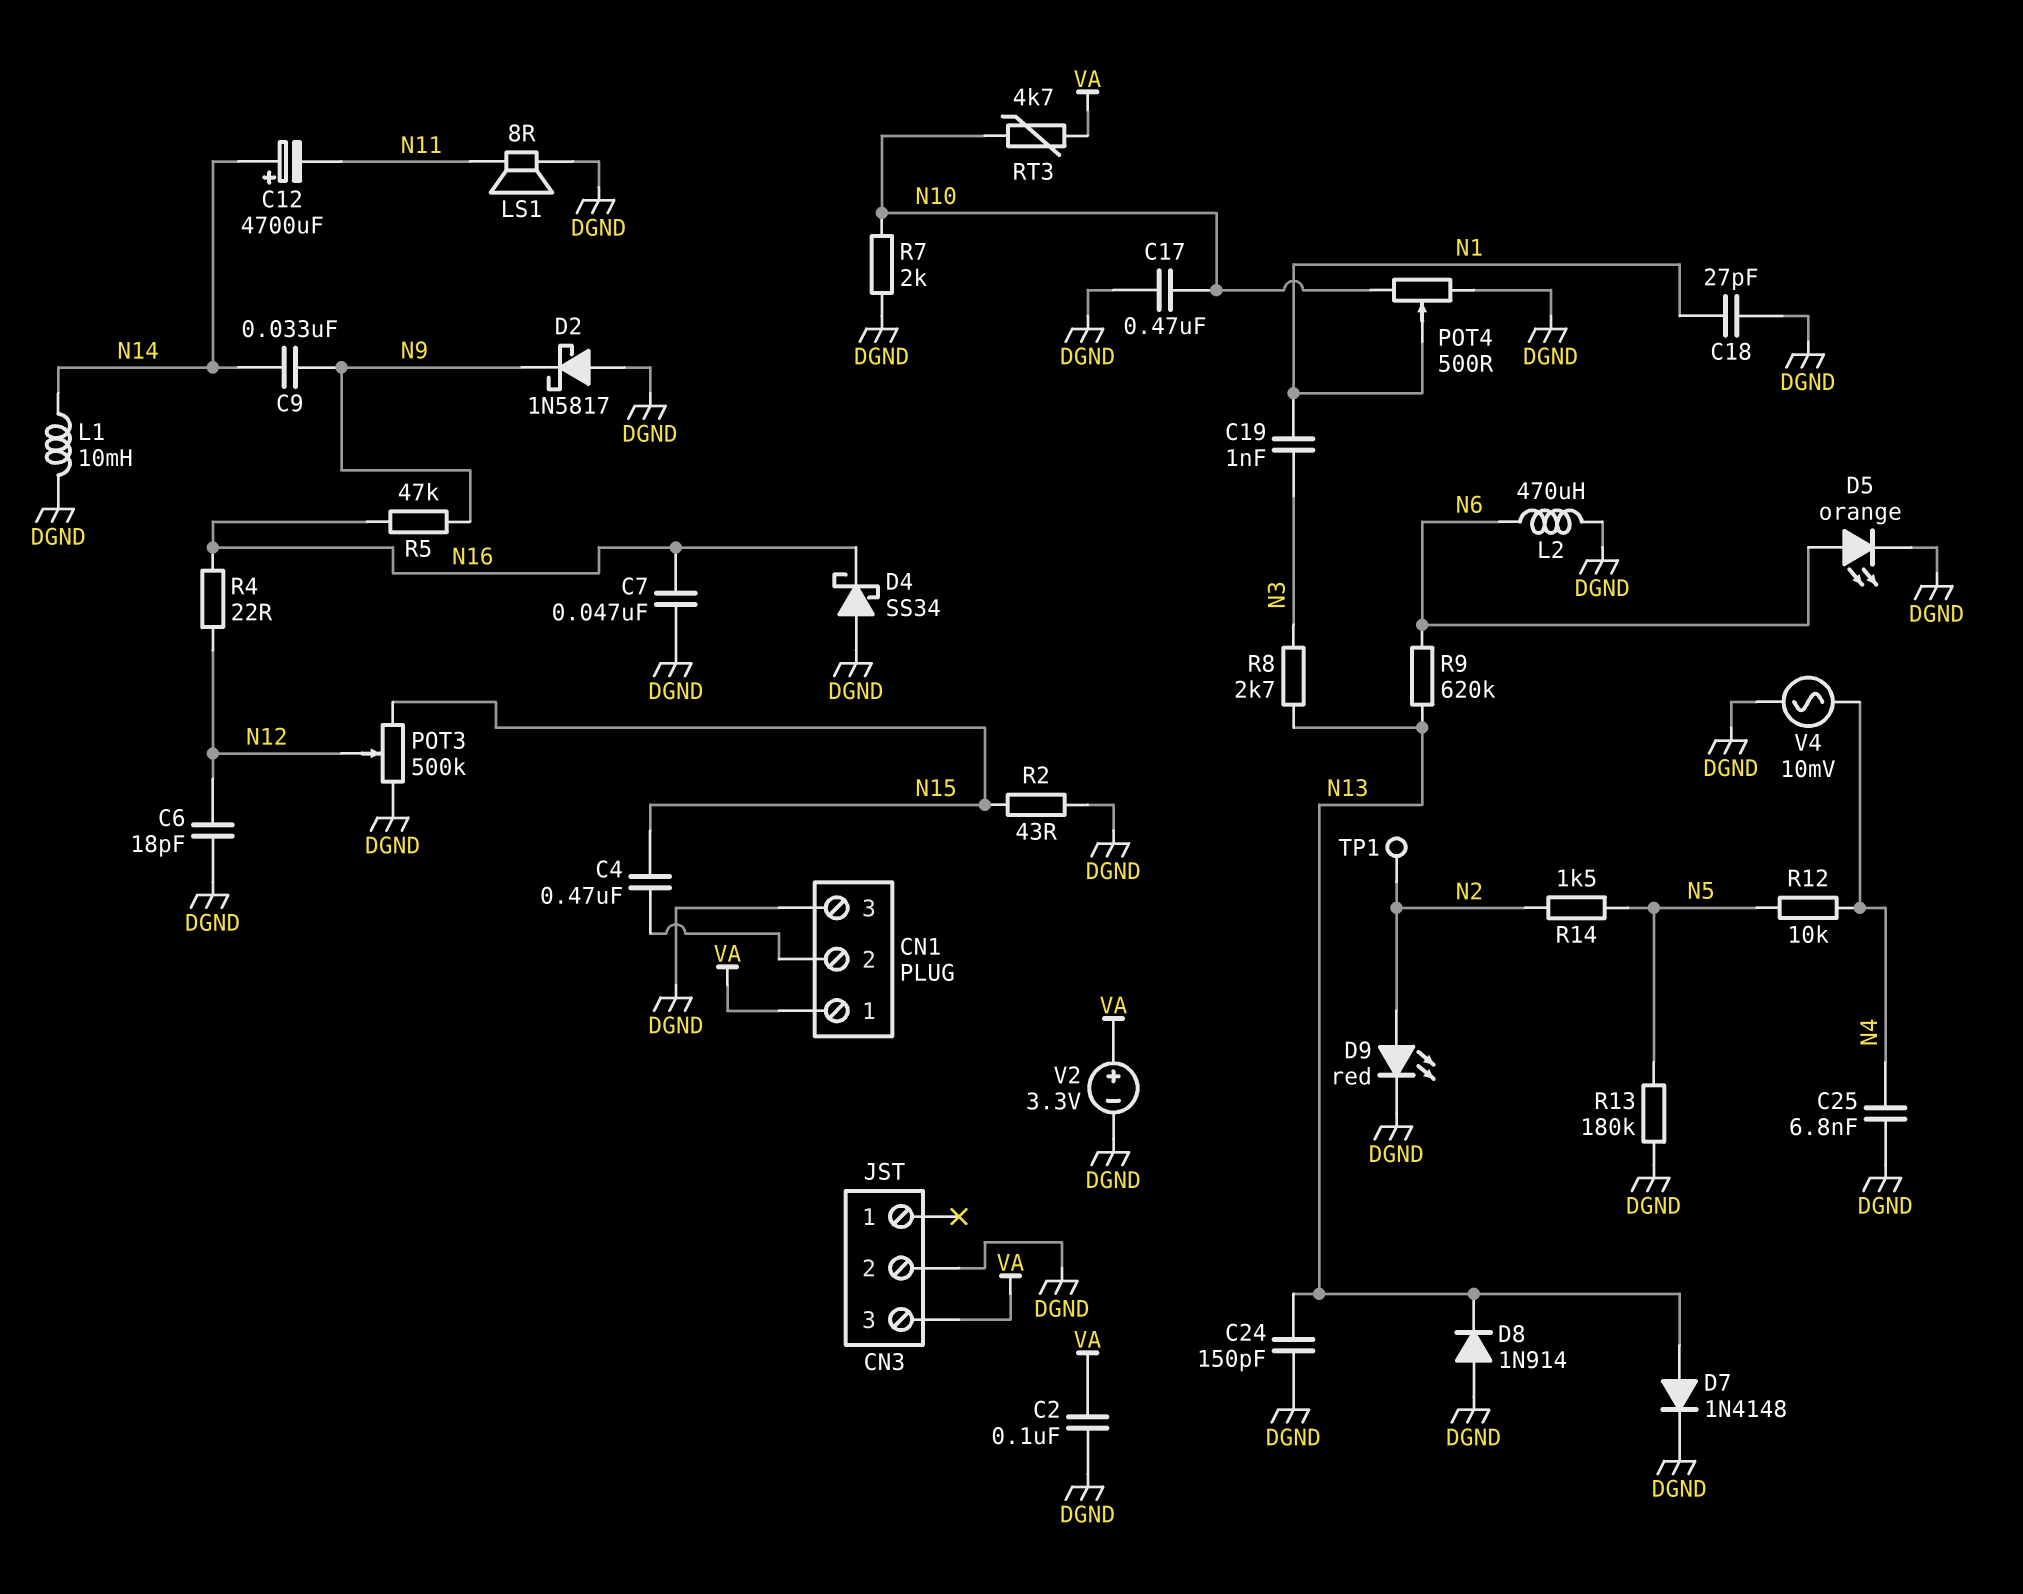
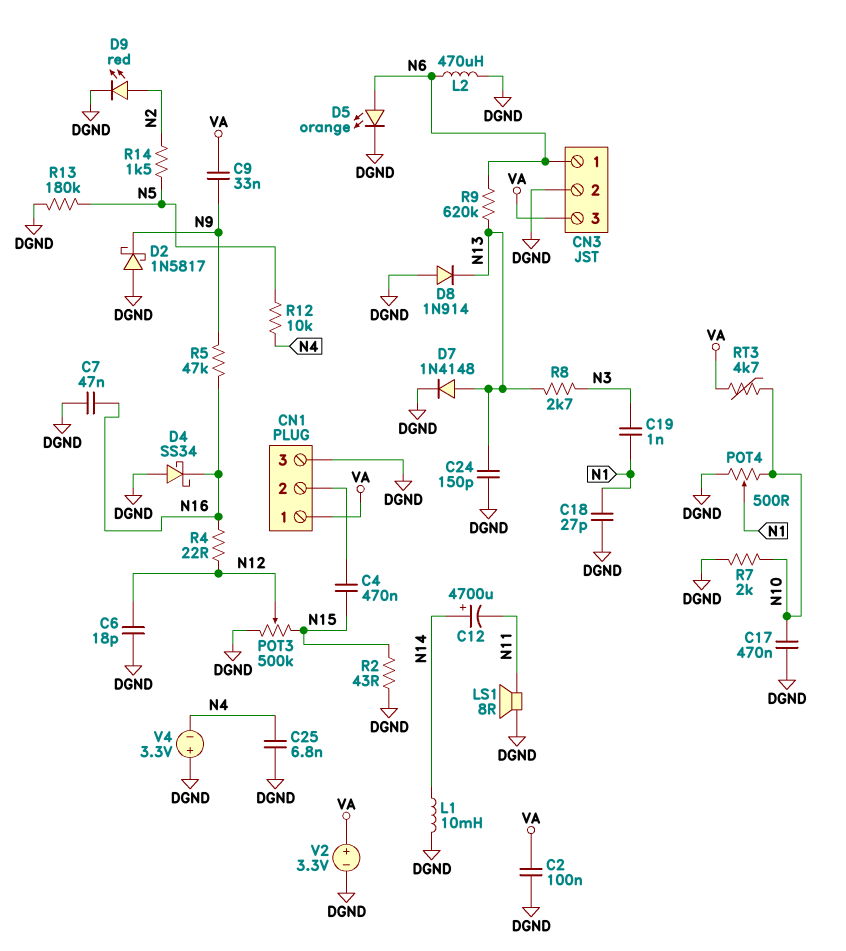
C9: 33nF (N9, N14) -> 33nF (N9, VA)
CN3 pin 1: none -> N6
TP1: test point (N2) -> none
V4: AC 10mV (DGND, N4) -> 3.3V (plus DGND, minus N4)

